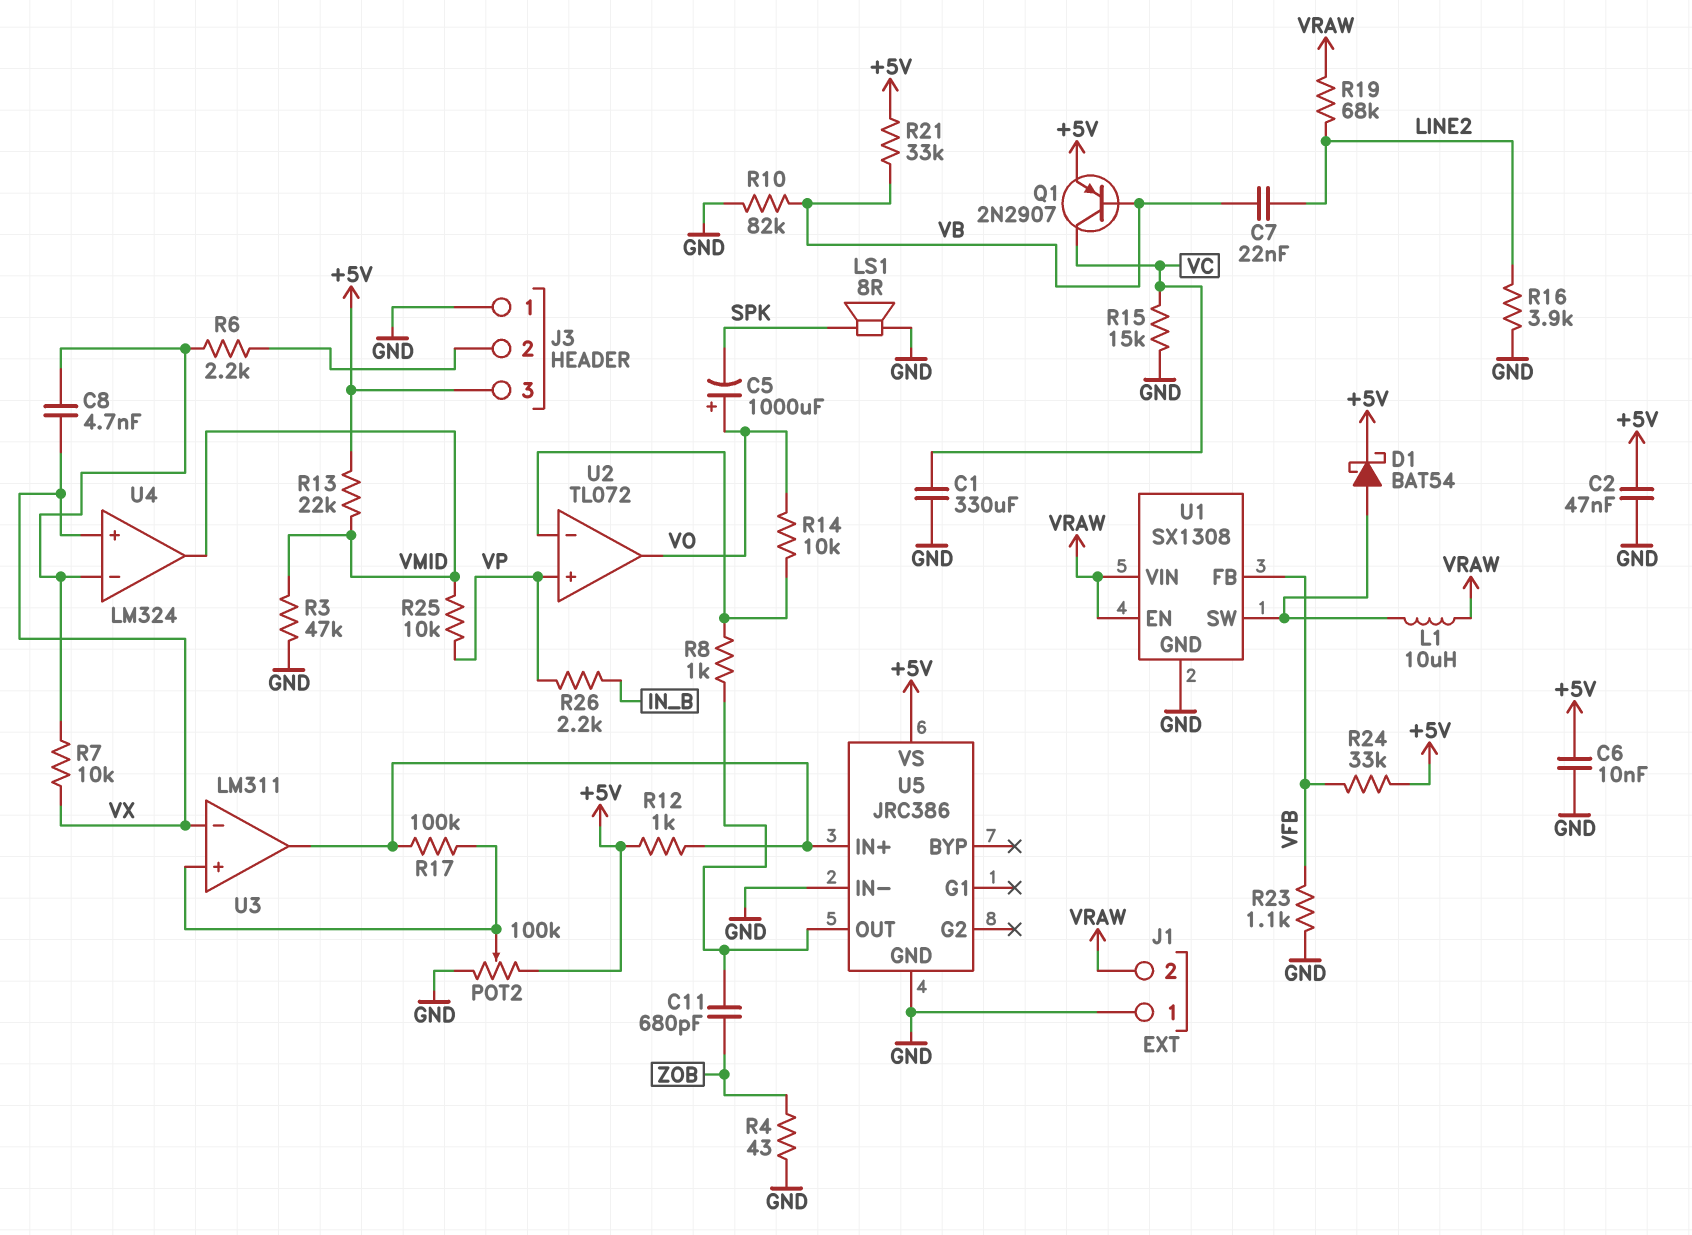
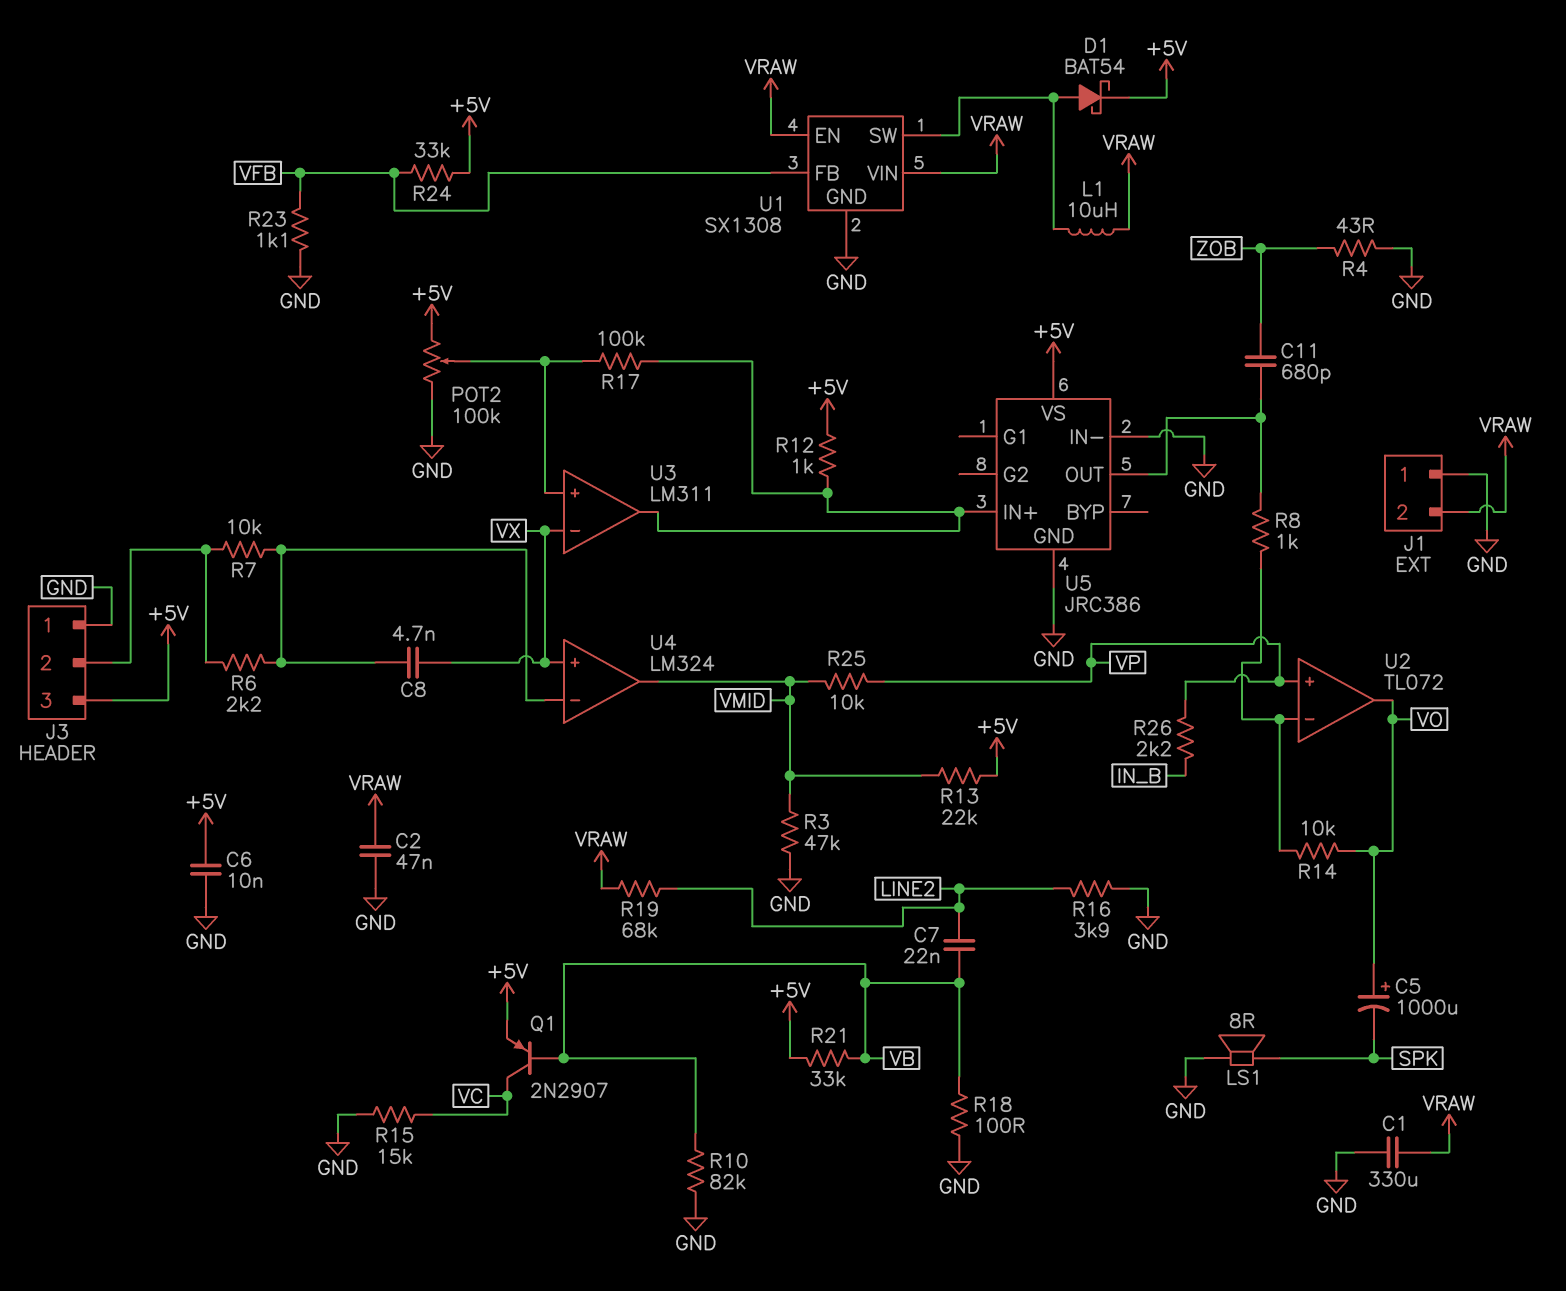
C1: 330uF (GND, VC) -> 330uF (GND, VRAW)
C2: 47nF (+5V, GND) -> 47nF (GND, VRAW)
R7: 10k (U4/in-, VX) -> 10k (J3/2, U4/in-)
R18: none -> 100 (GND, VB)

